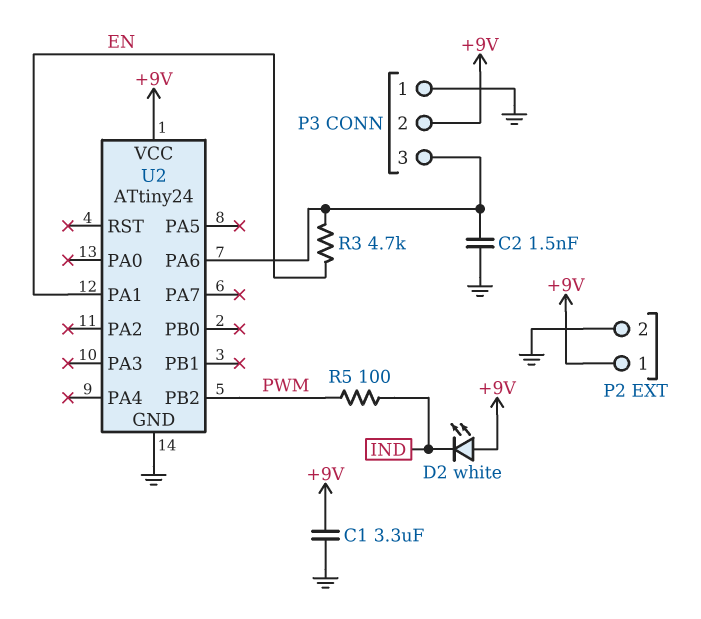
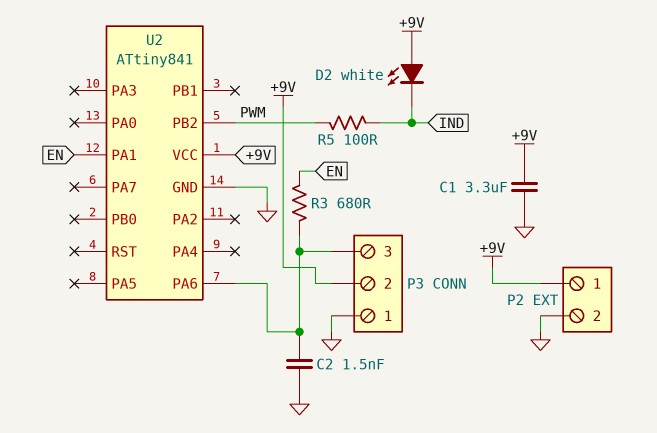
R3: 4.7k (EN, P3/3) -> 680 (EN, P3/3)
U2: ATtiny24 -> ATtiny841

